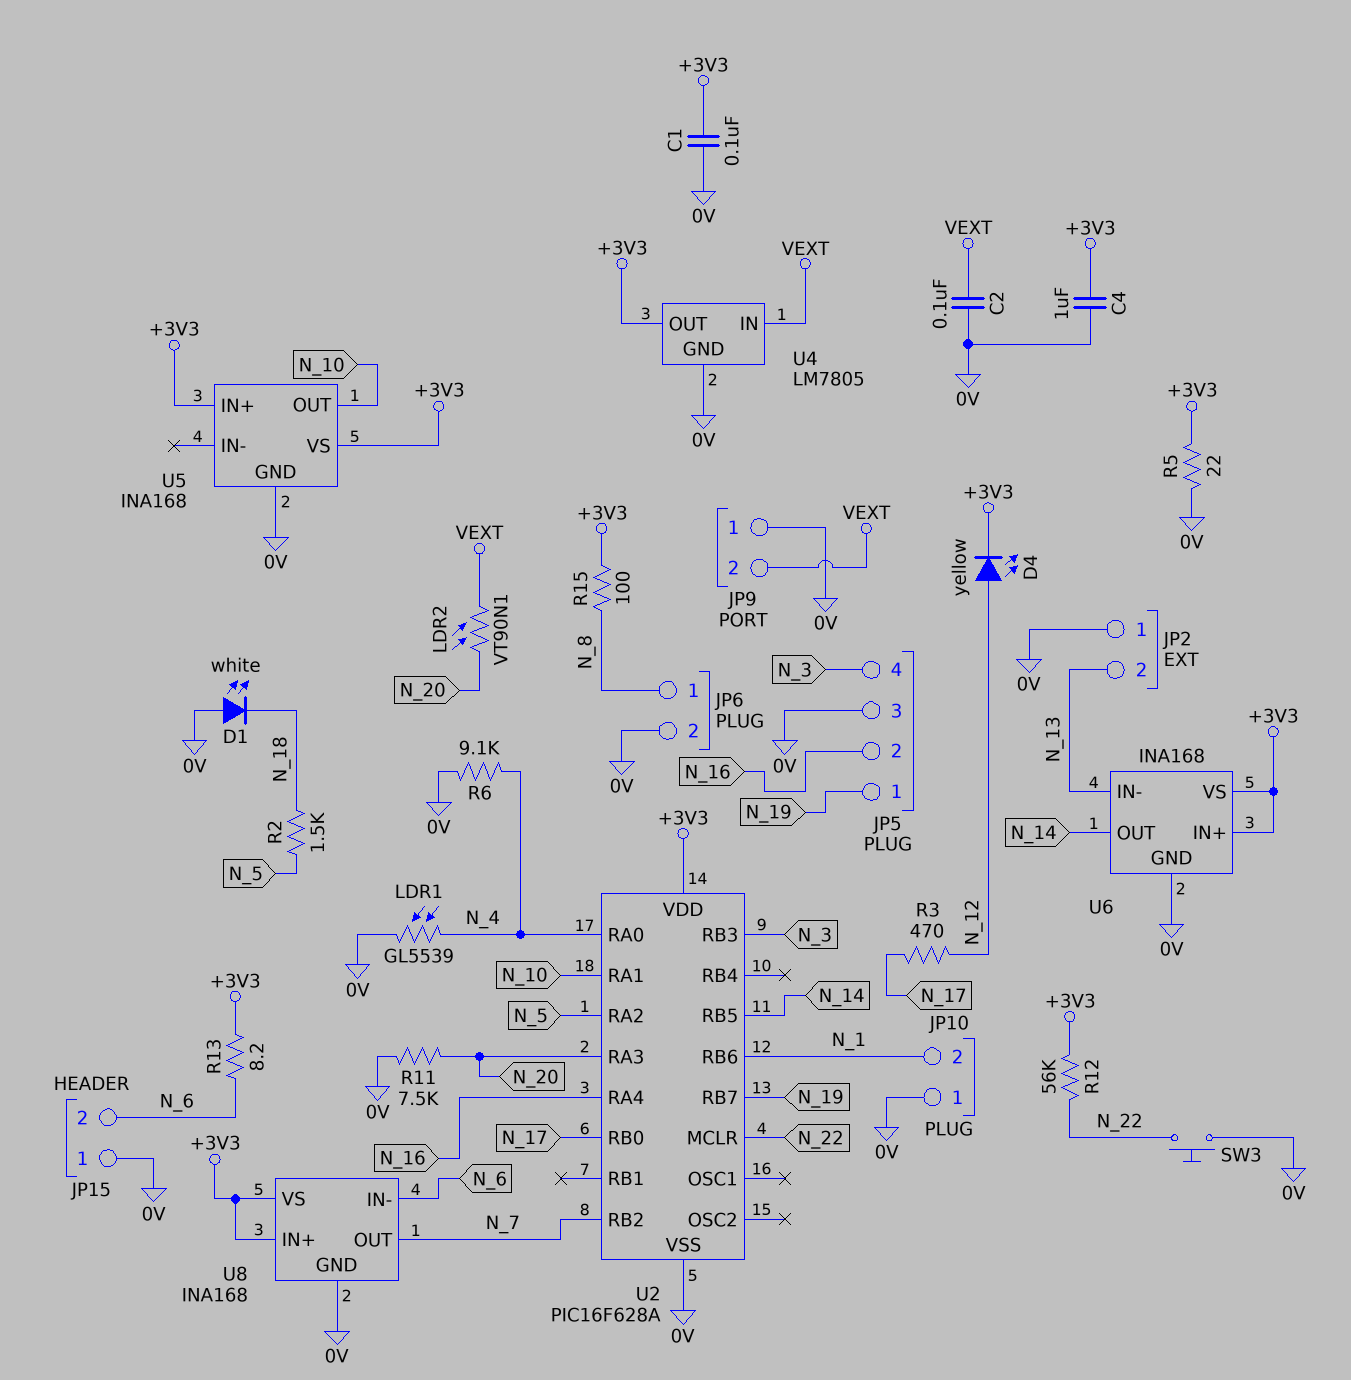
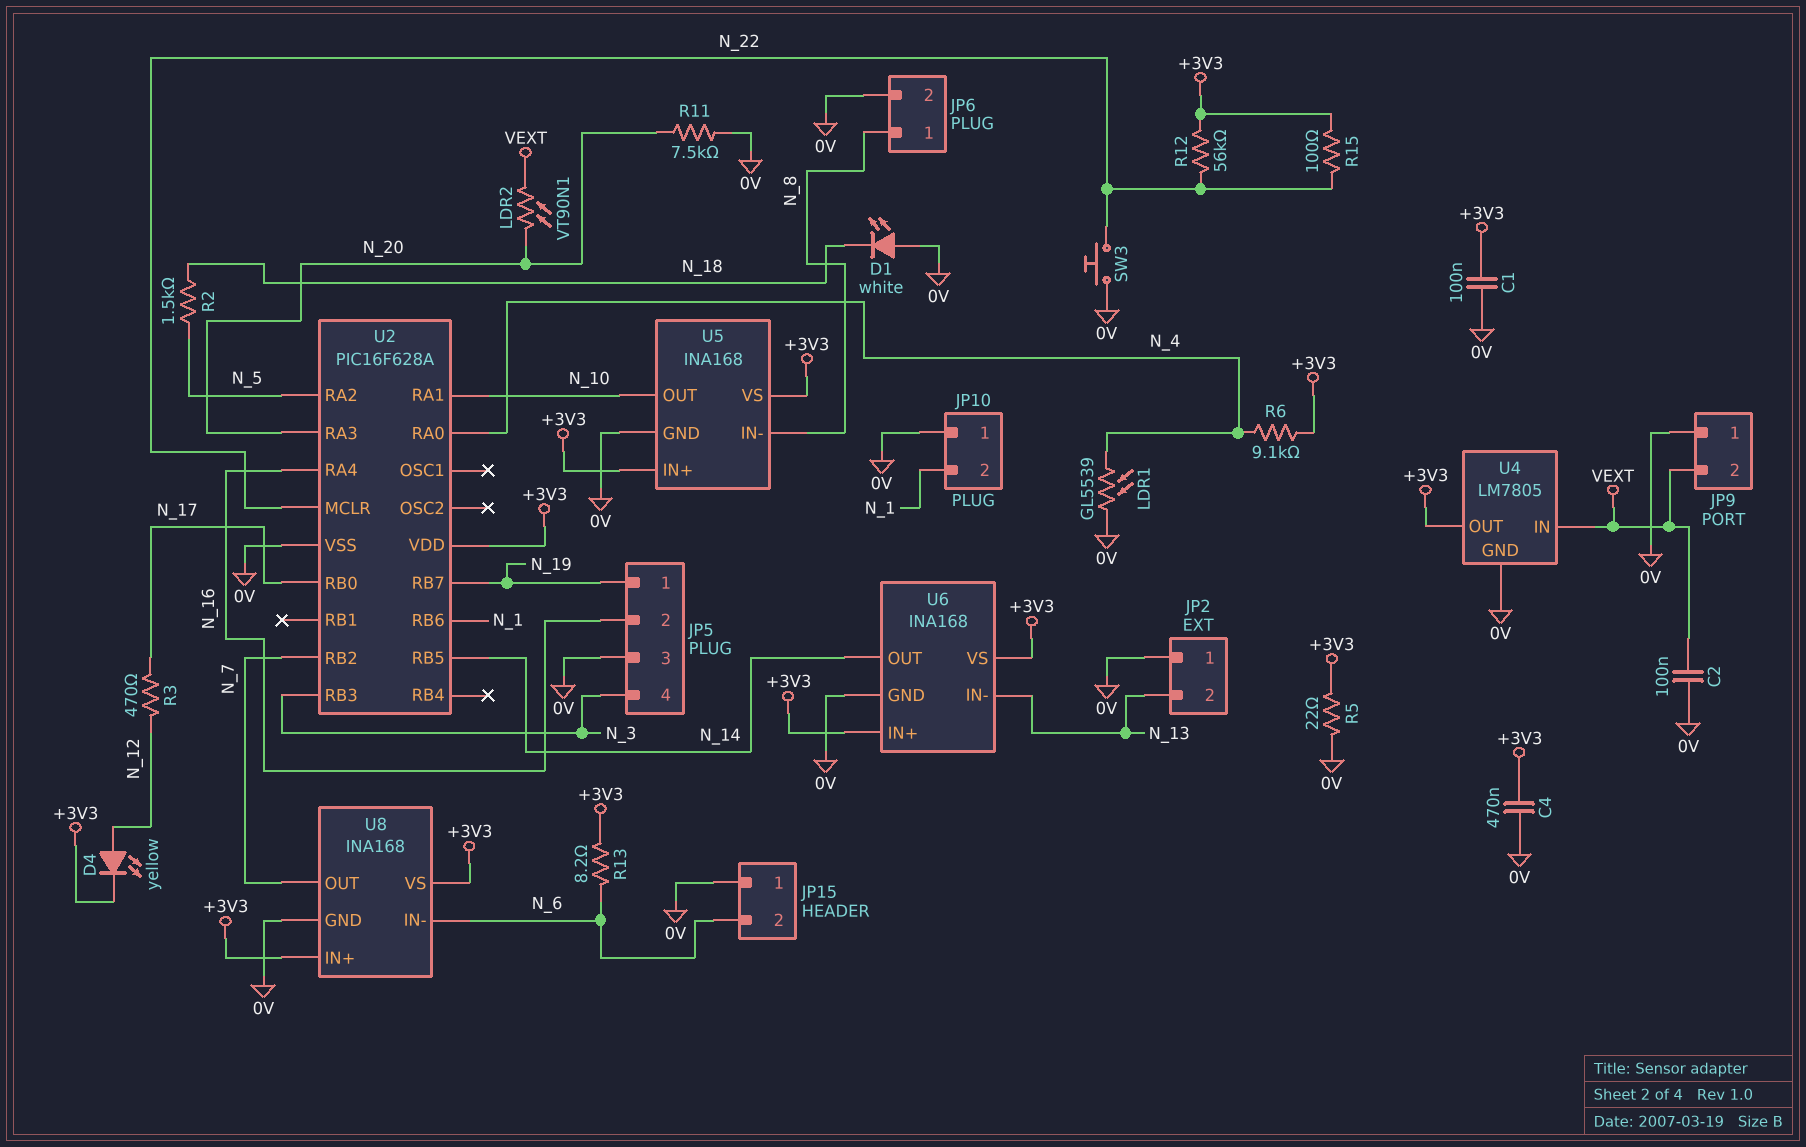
C4: 1uF (+3V3, 0V) -> 470nF (+3V3, 0V)
R6: 9.1k (0V, N_4) -> 9.1k (+3V3, N_4)
R15: 100 (+3V3, N_8) -> 100 (+3V3, N_22)
U5 pin IN-: none -> N_8

